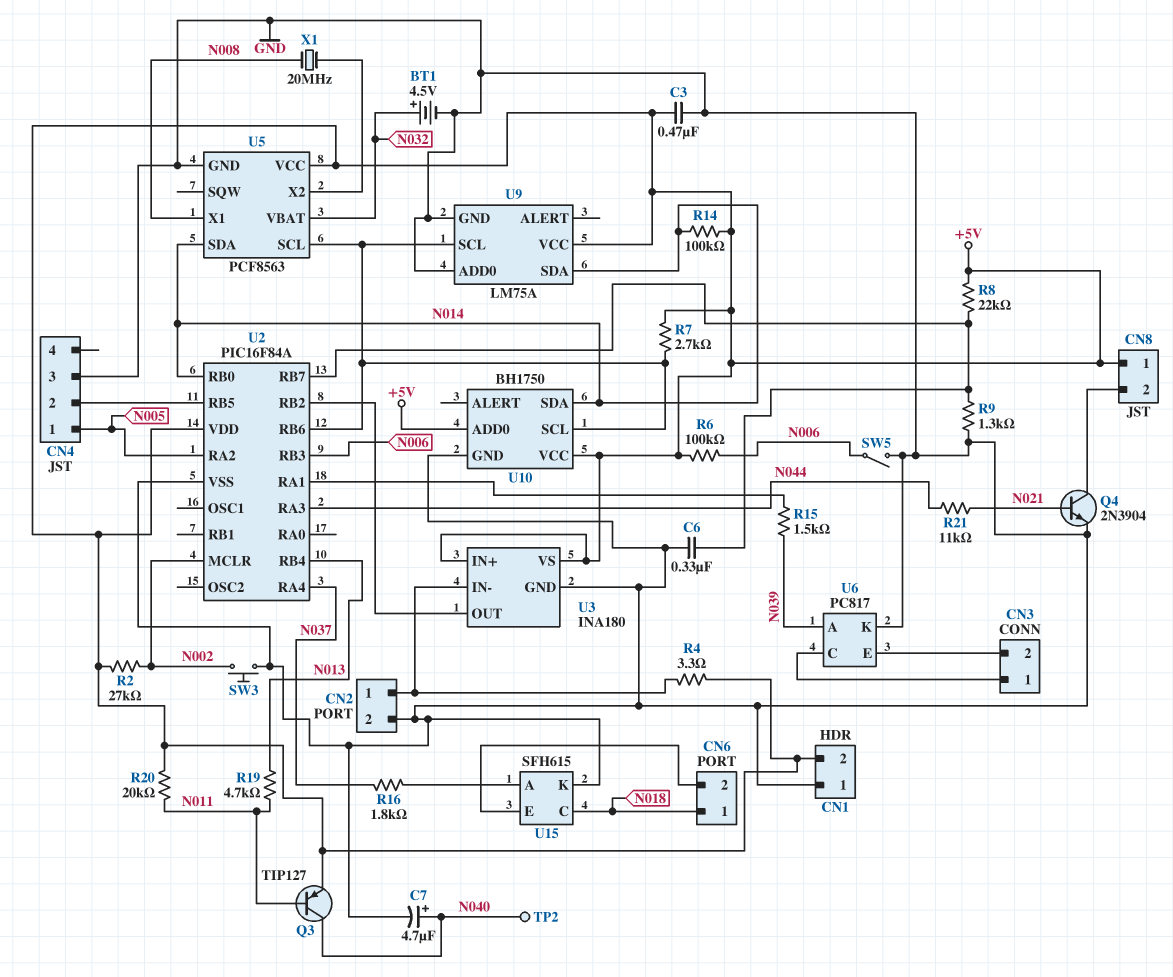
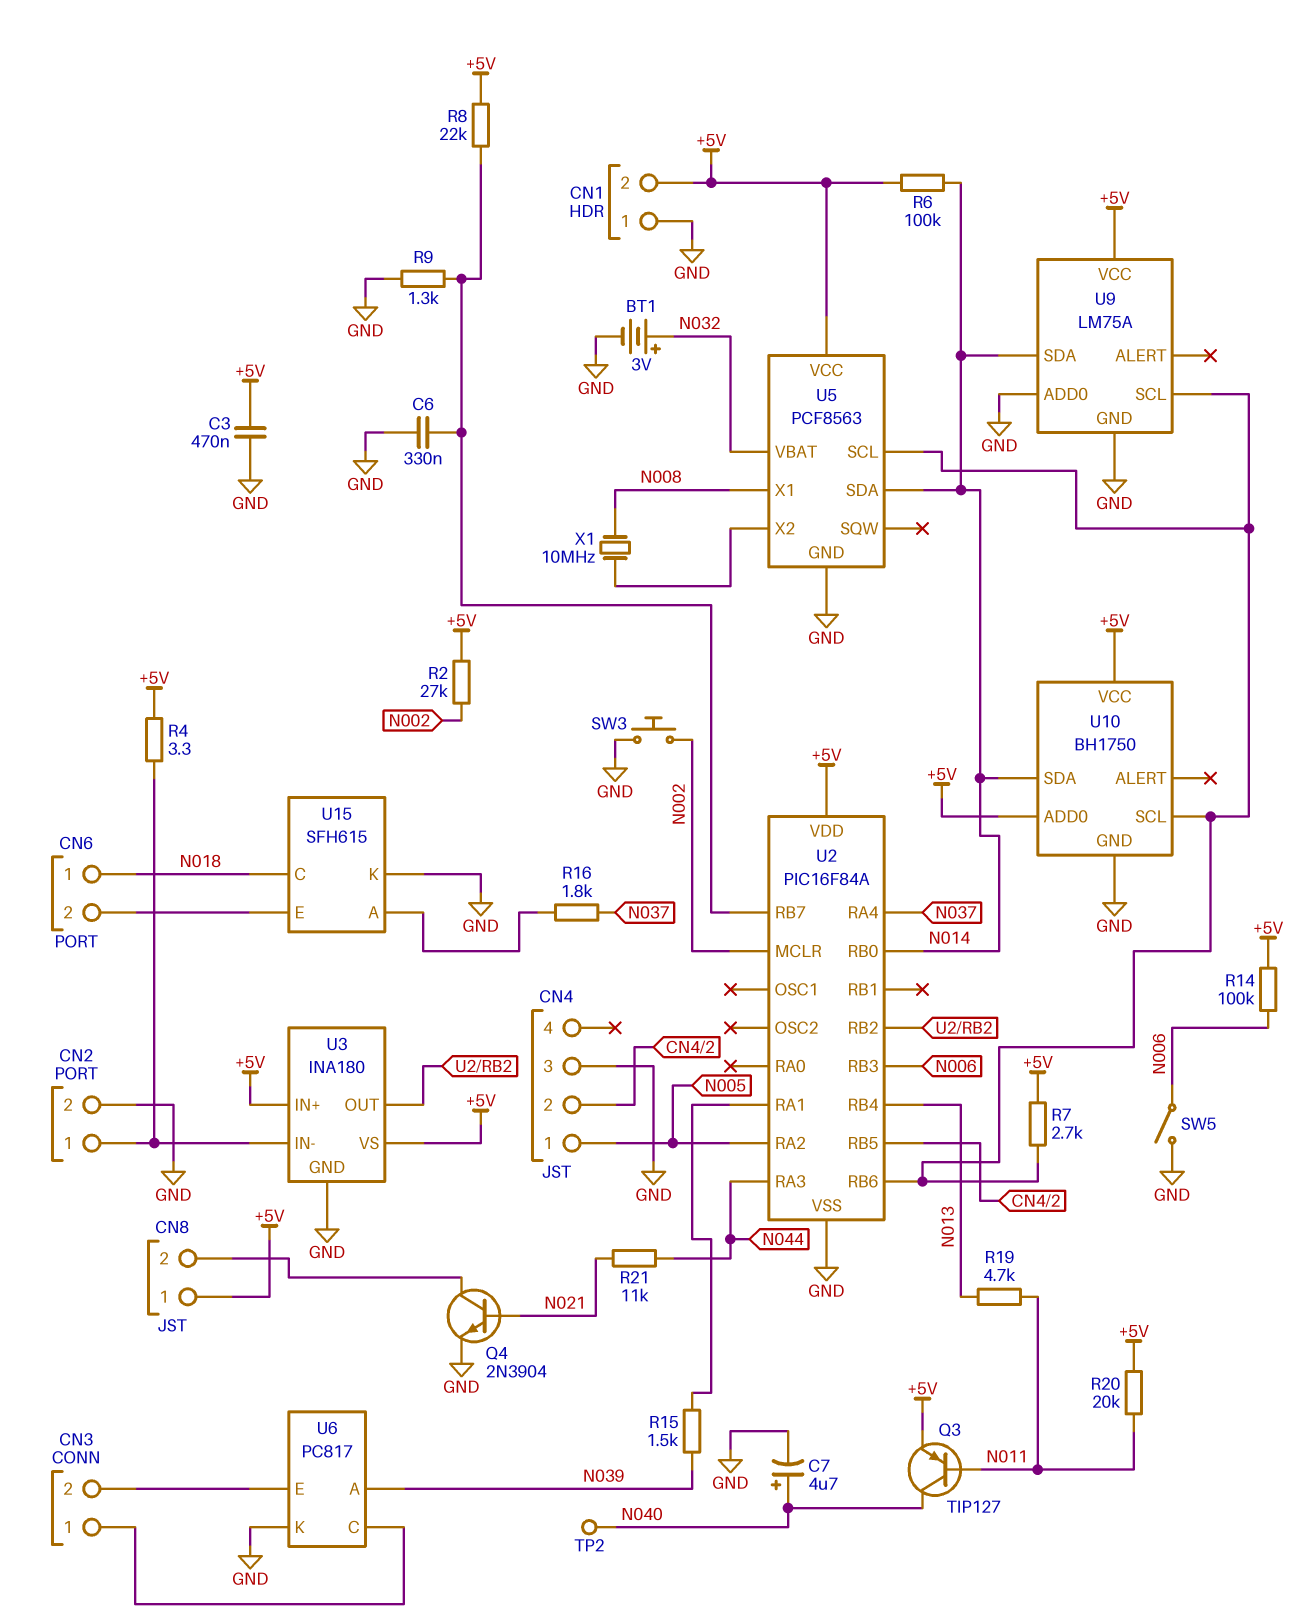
BT1: 4.5V (plus N032, minus GND) -> 3V (plus N032, minus GND)
R6: 100k (+5V, N006) -> 100k (+5V, N014)
R14: 100k (+5V, N014) -> 100k (+5V, N006)
X1: 20MHz (N008, U5/X2) -> 10MHz (N008, U5/X2)

